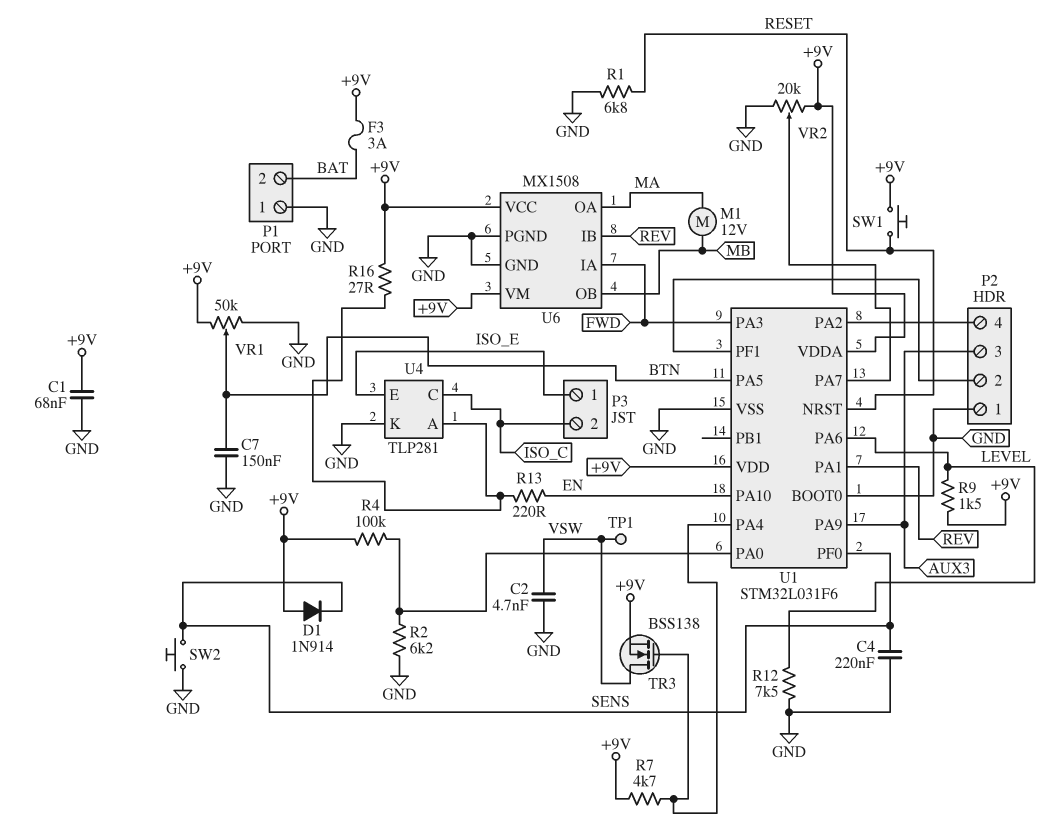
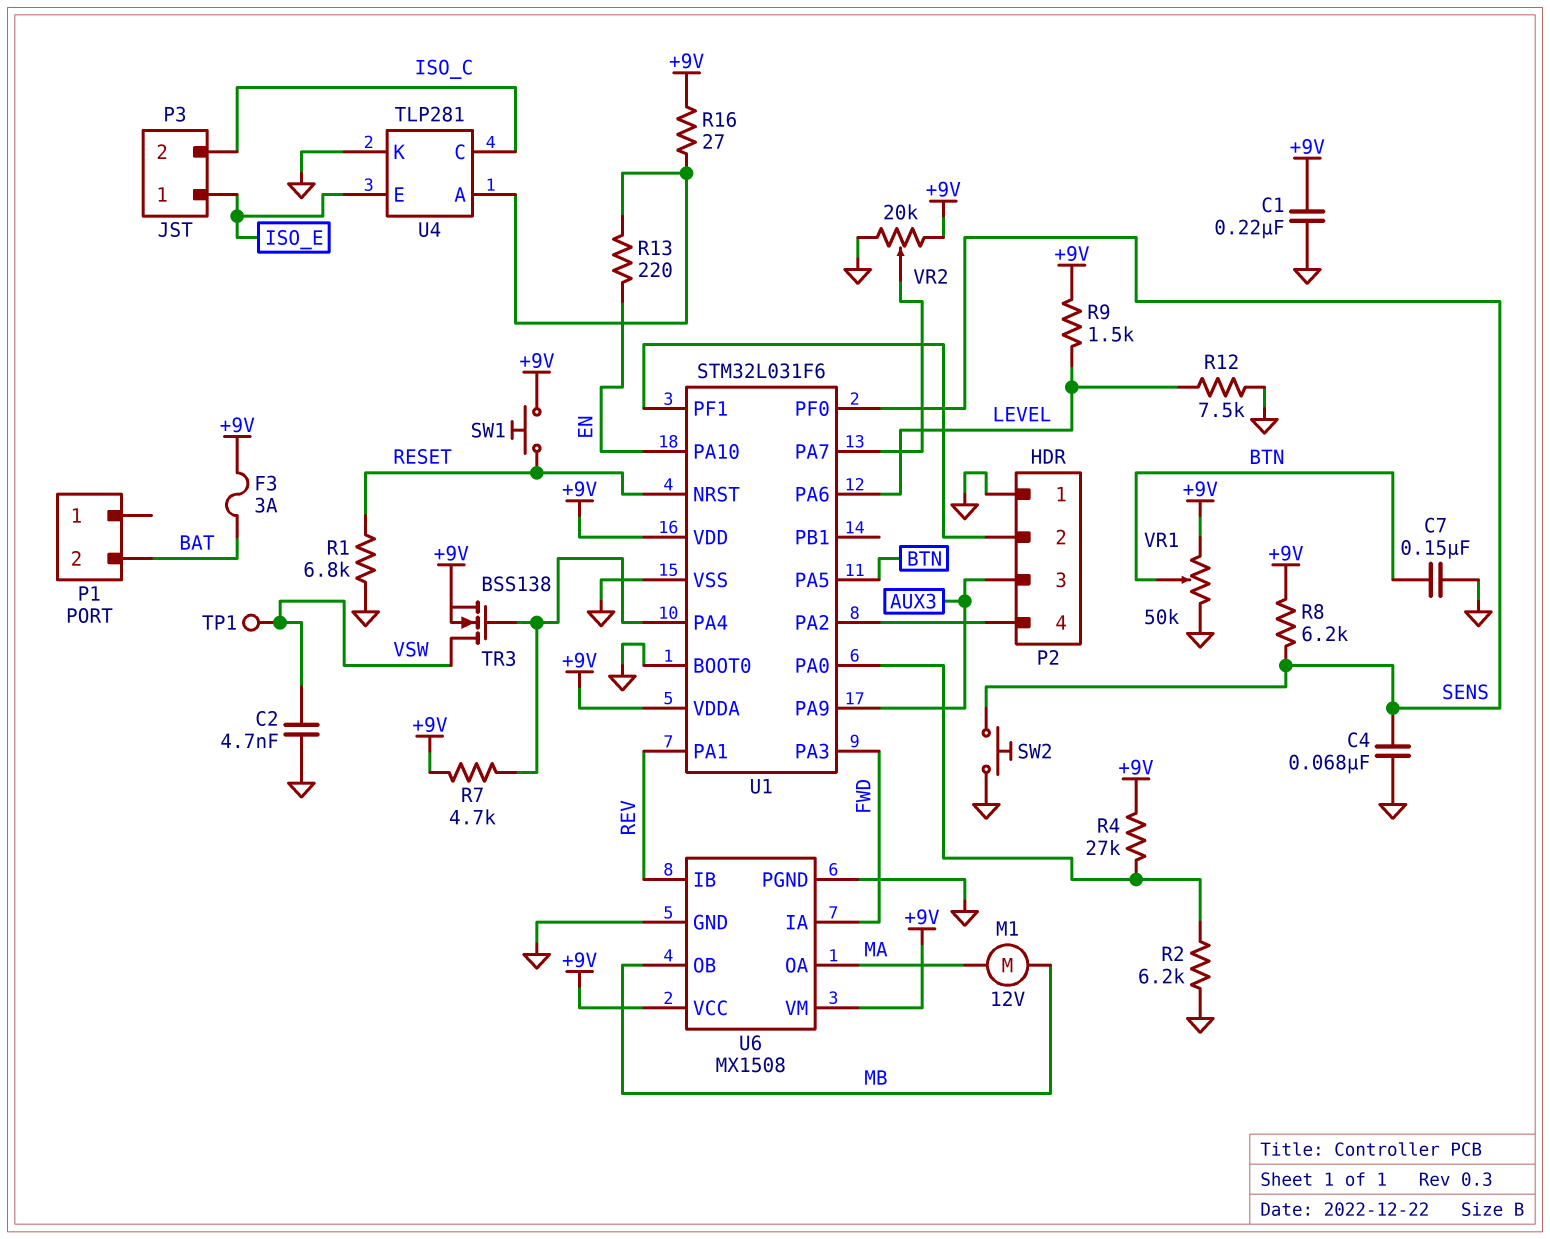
C1: 68nF (+9V, GND) -> 220nF (+9V, GND)
C4: 220nF (GND, SENS) -> 68nF (GND, SENS)
D1: diode 1N914 (A +9V, K SENS) -> none
P1 pin 1: GND -> none
R4: 100k (+9V, U1/PA0) -> 27k (+9V, U1/PA0)
R8: none -> 6.2k (+9V, SENS)

